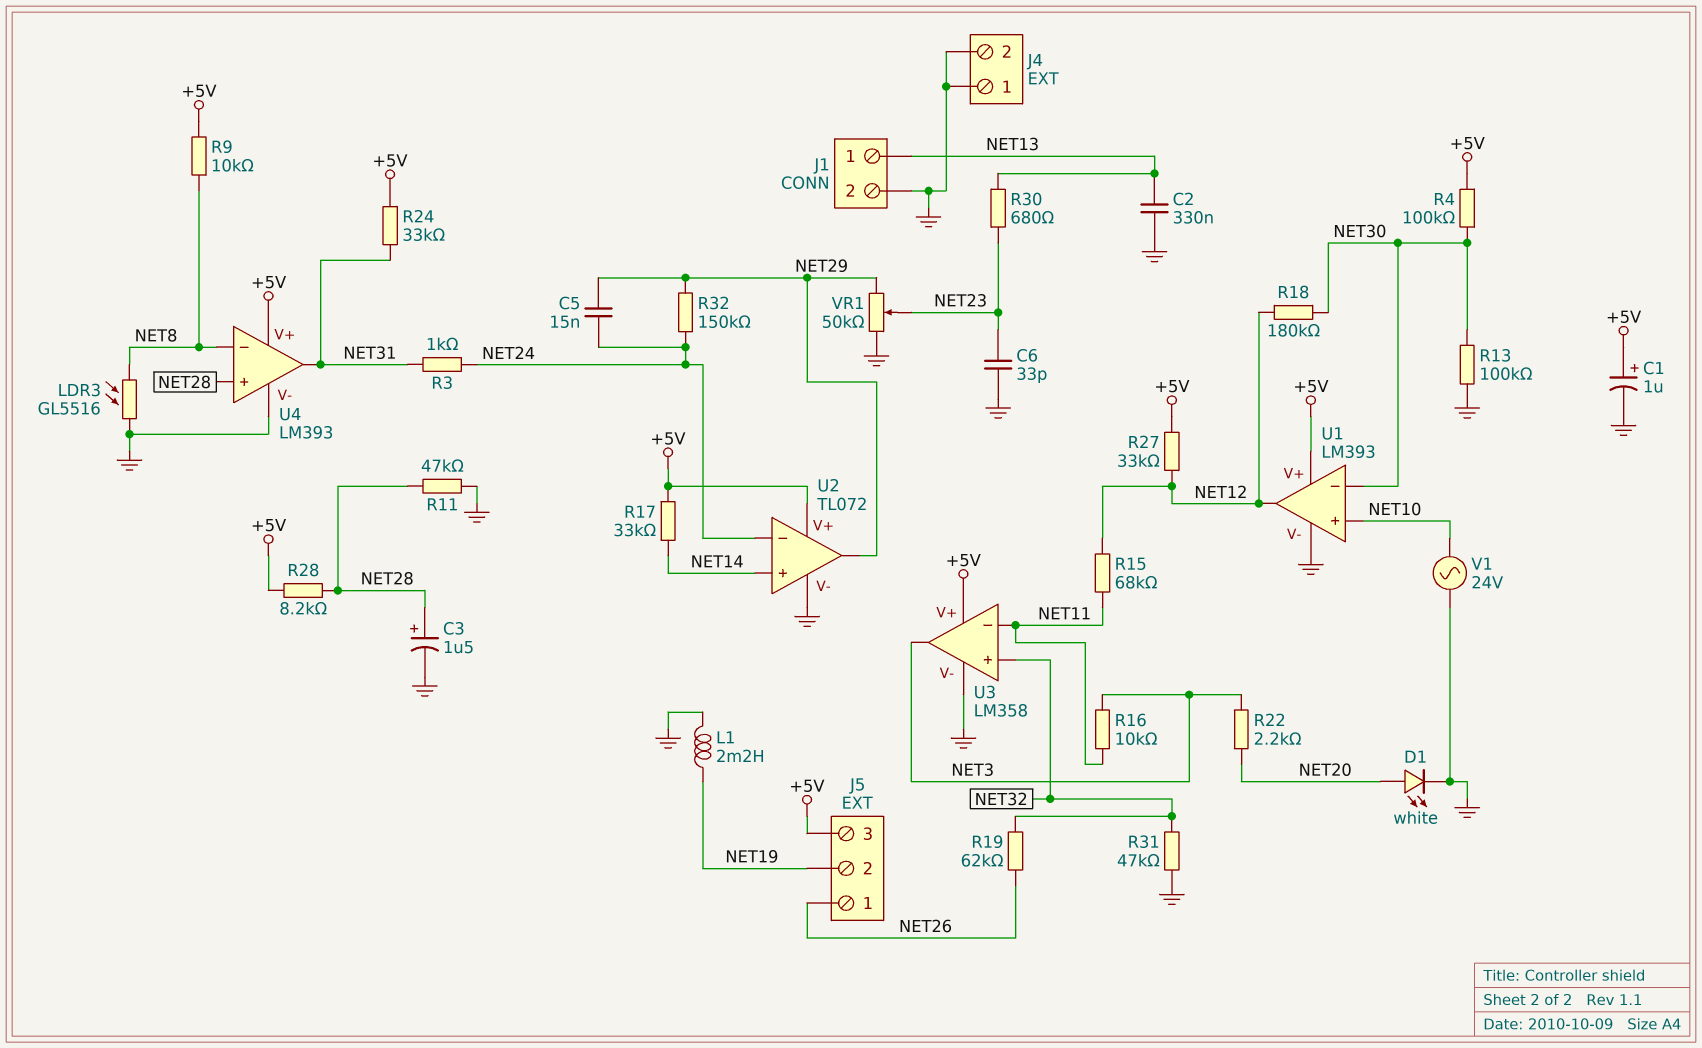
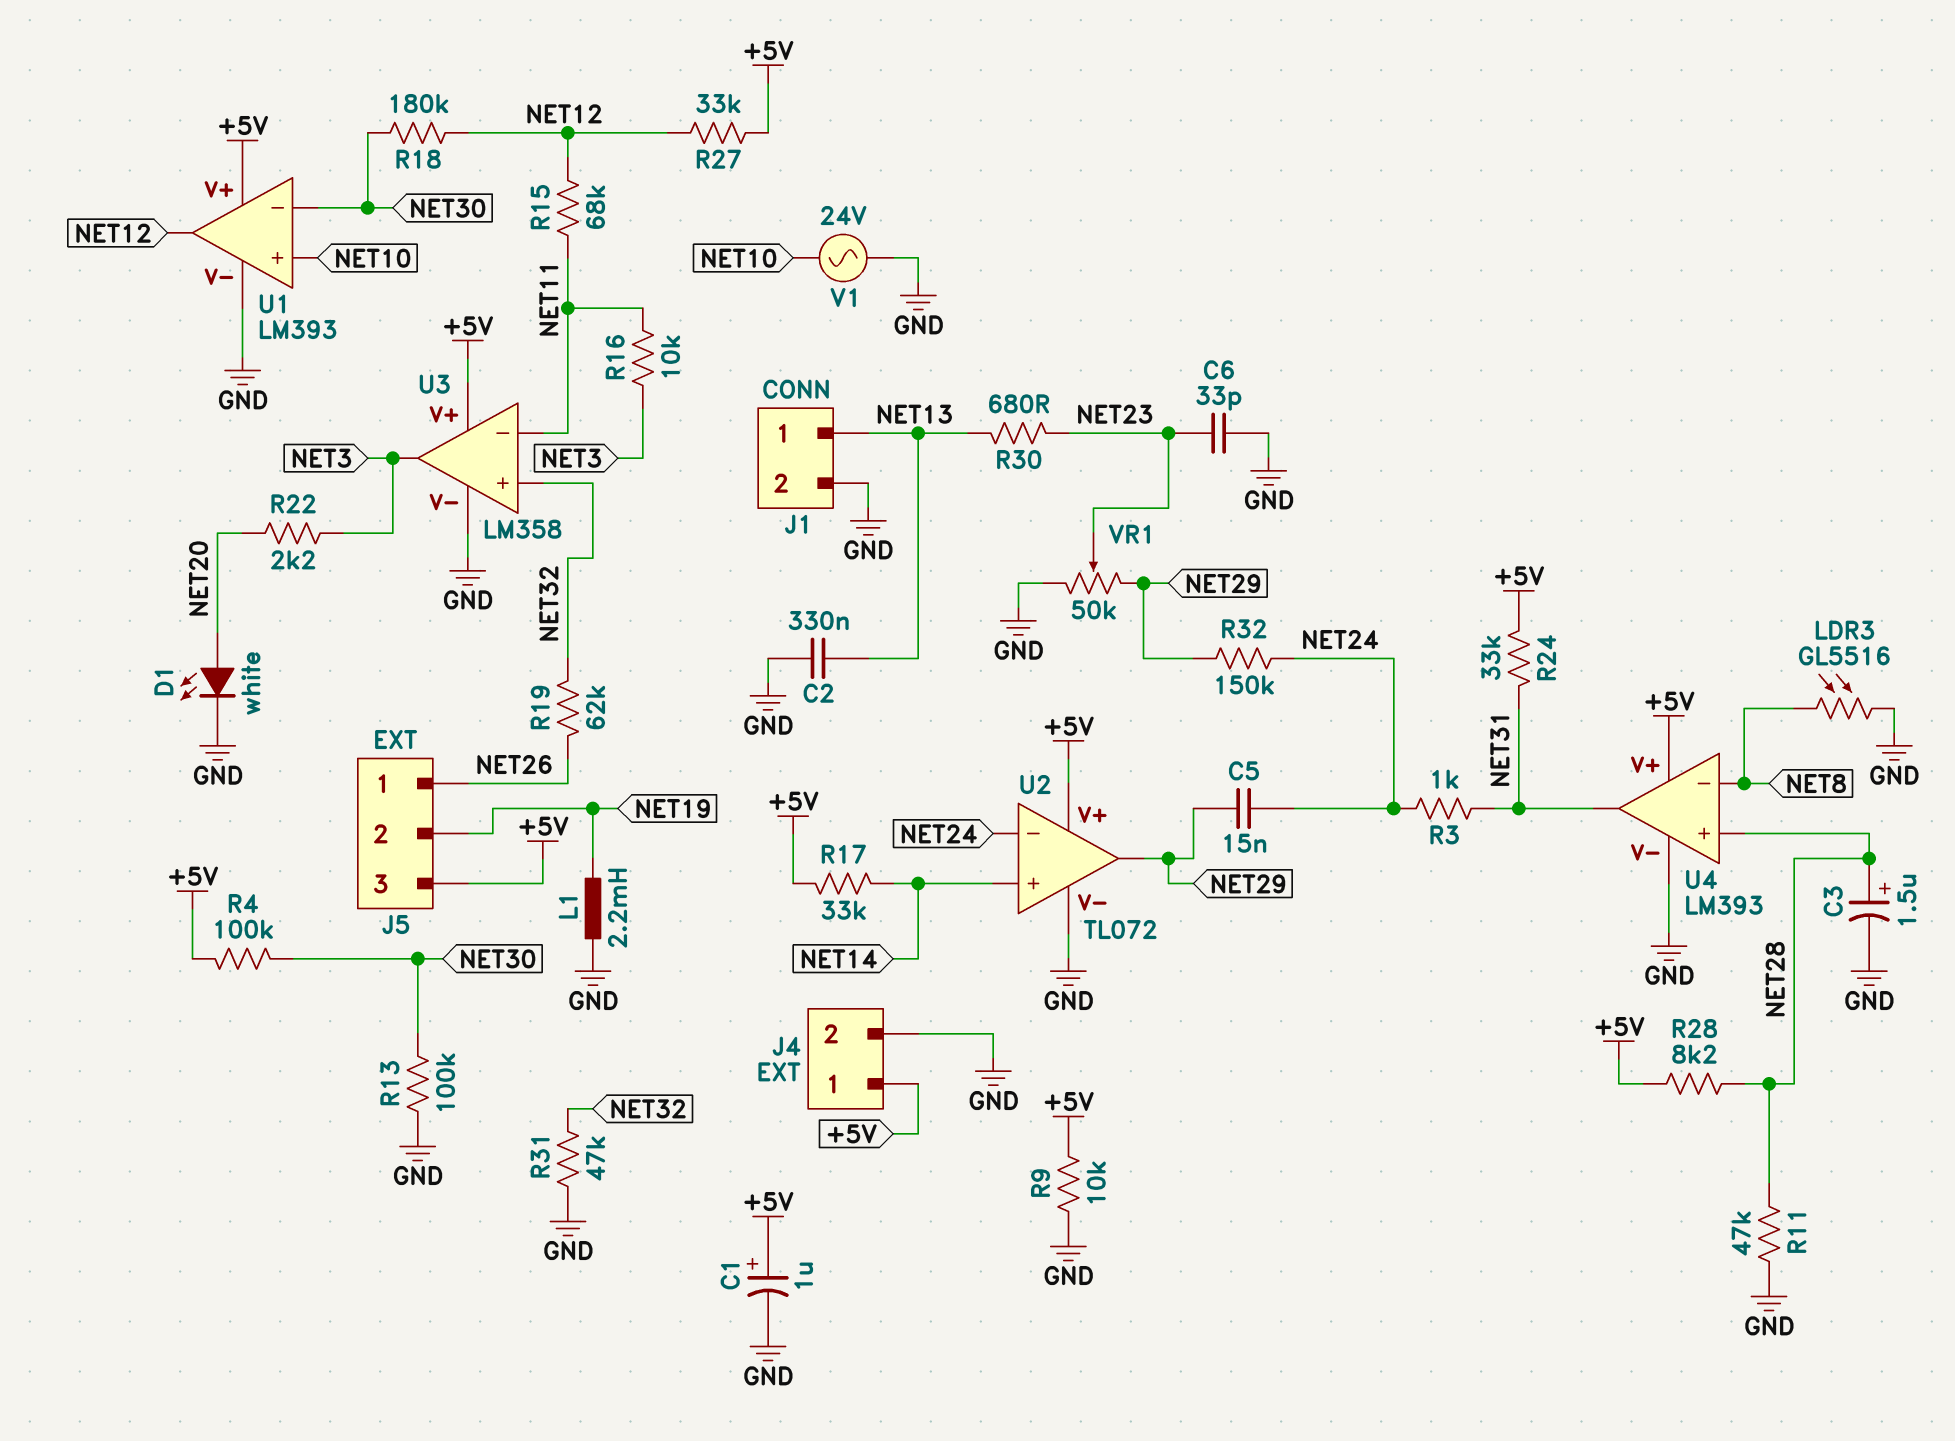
J4 pin 1: GND -> +5V
R9: 10k (+5V, NET8) -> 10k (+5V, GND)

